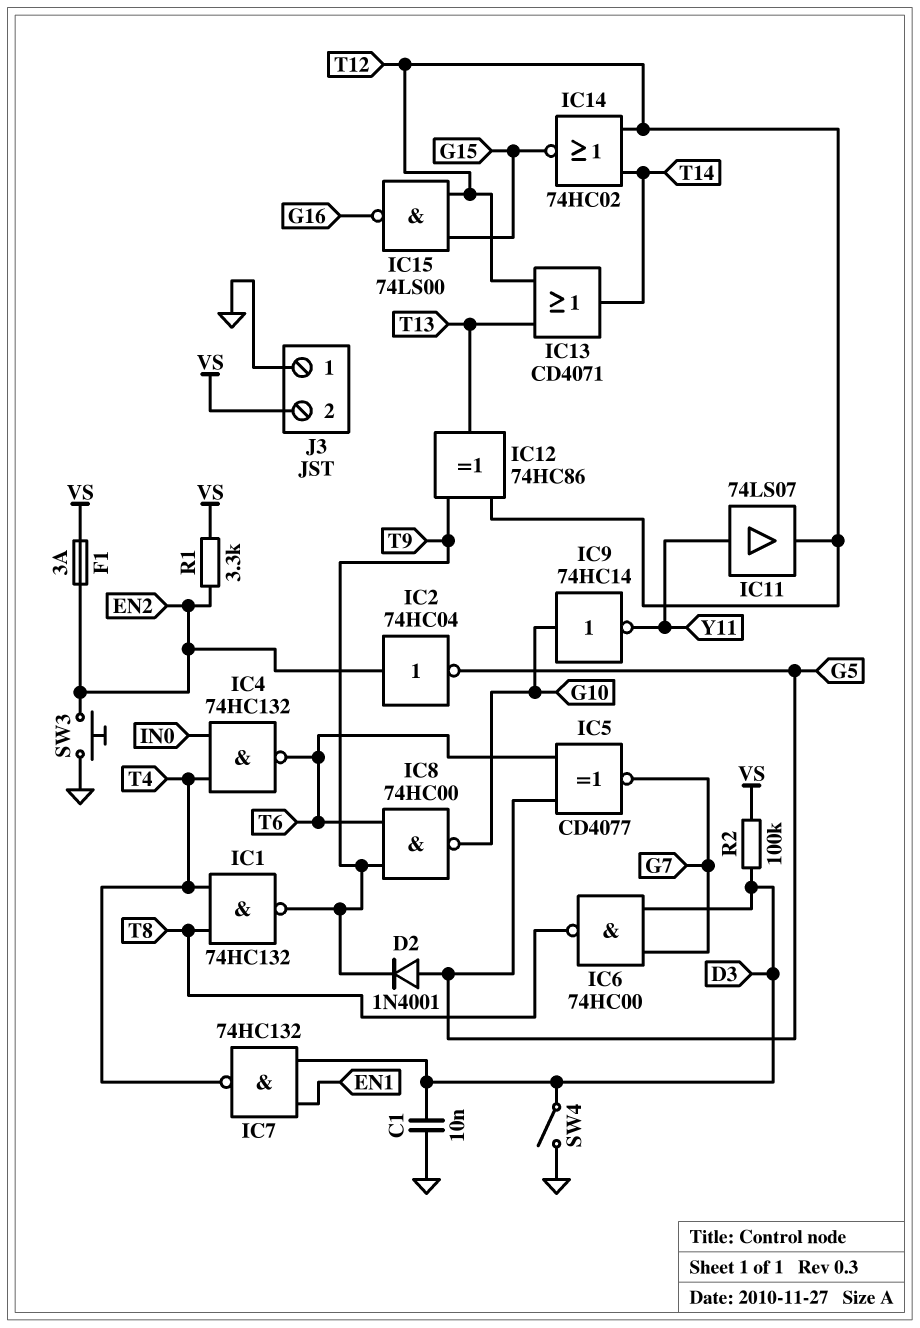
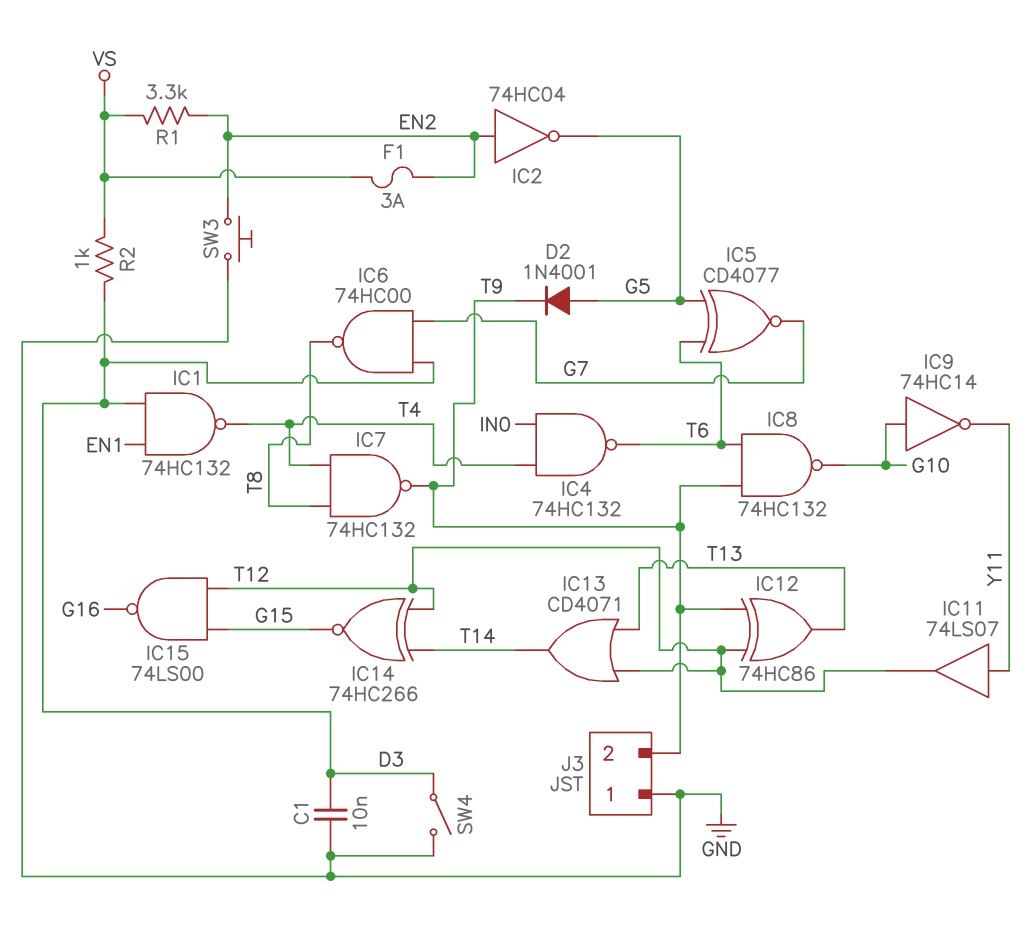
IC1: NAND 74HC132 (in T4, in T8, out T9) -> NAND 74HC132 (in D3, in EN1, out T4)
IC7: NAND 74HC132 (in D3, in EN1, out T4) -> NAND 74HC132 (in T4, in T8, out T9)
IC8: NAND 74HC00 (in T6, in T9, out G10) -> NAND 74HC132 (in T6, in T9, out G10)
IC14: NOR 74HC02 (in T12, in T14, out G15) -> XNOR 74HC266 (in T12, in T14, out G15)
J3 pin 2: VS -> T9
R2: 100k (D3, VS) -> 1k (D3, VS)

